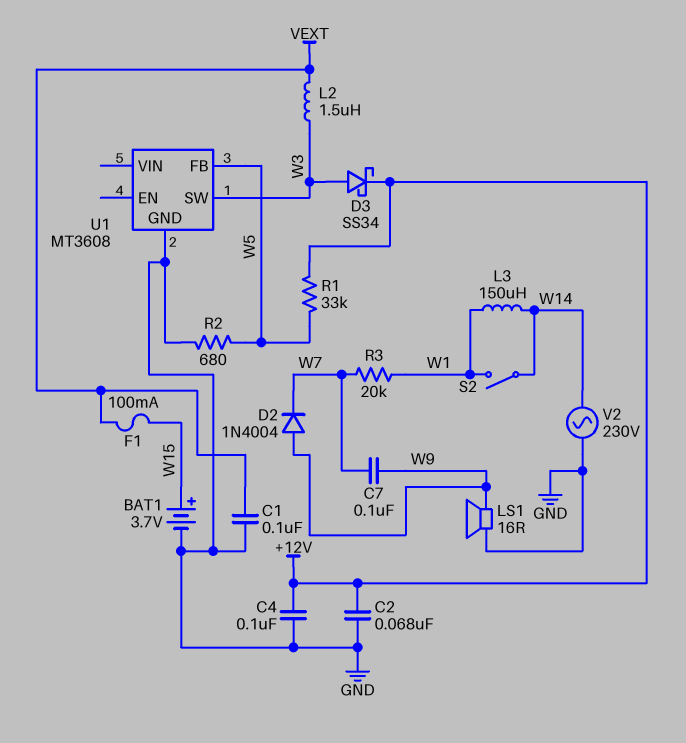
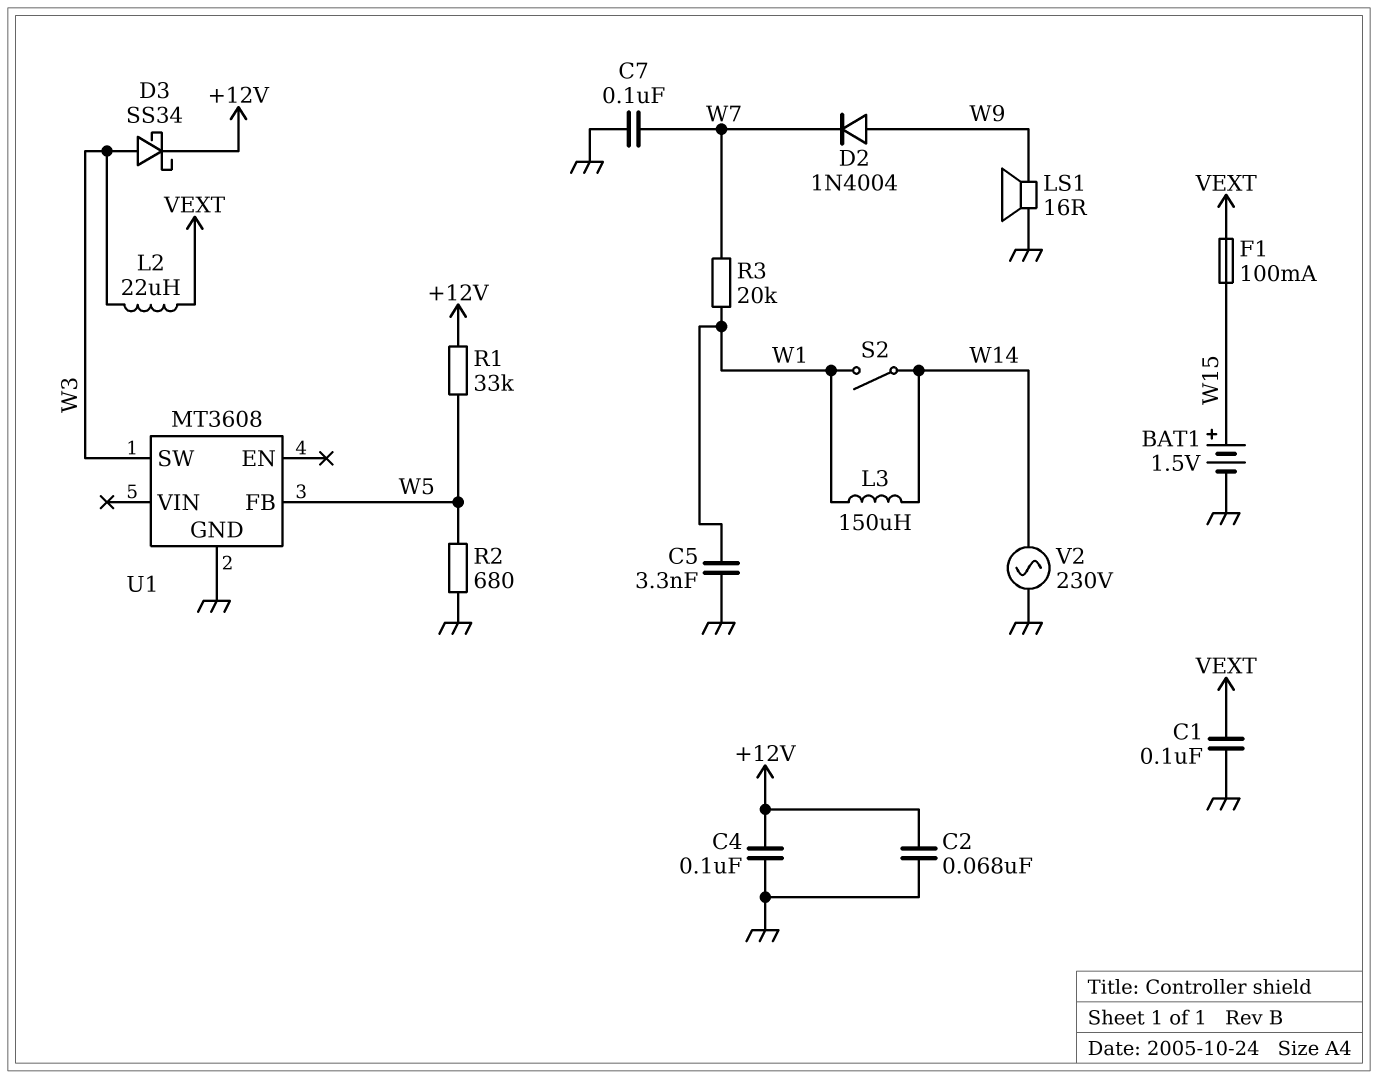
BAT1: 3.7V (plus W15, minus GND) -> 1.5V (plus W15, minus GND)
C5: none -> 3.3nF (GND, W1)
C7: 100nF (W7, W9) -> 100nF (GND, W7)
L2: 1.5uH (VEXT, W3) -> 22uH (VEXT, W3)

